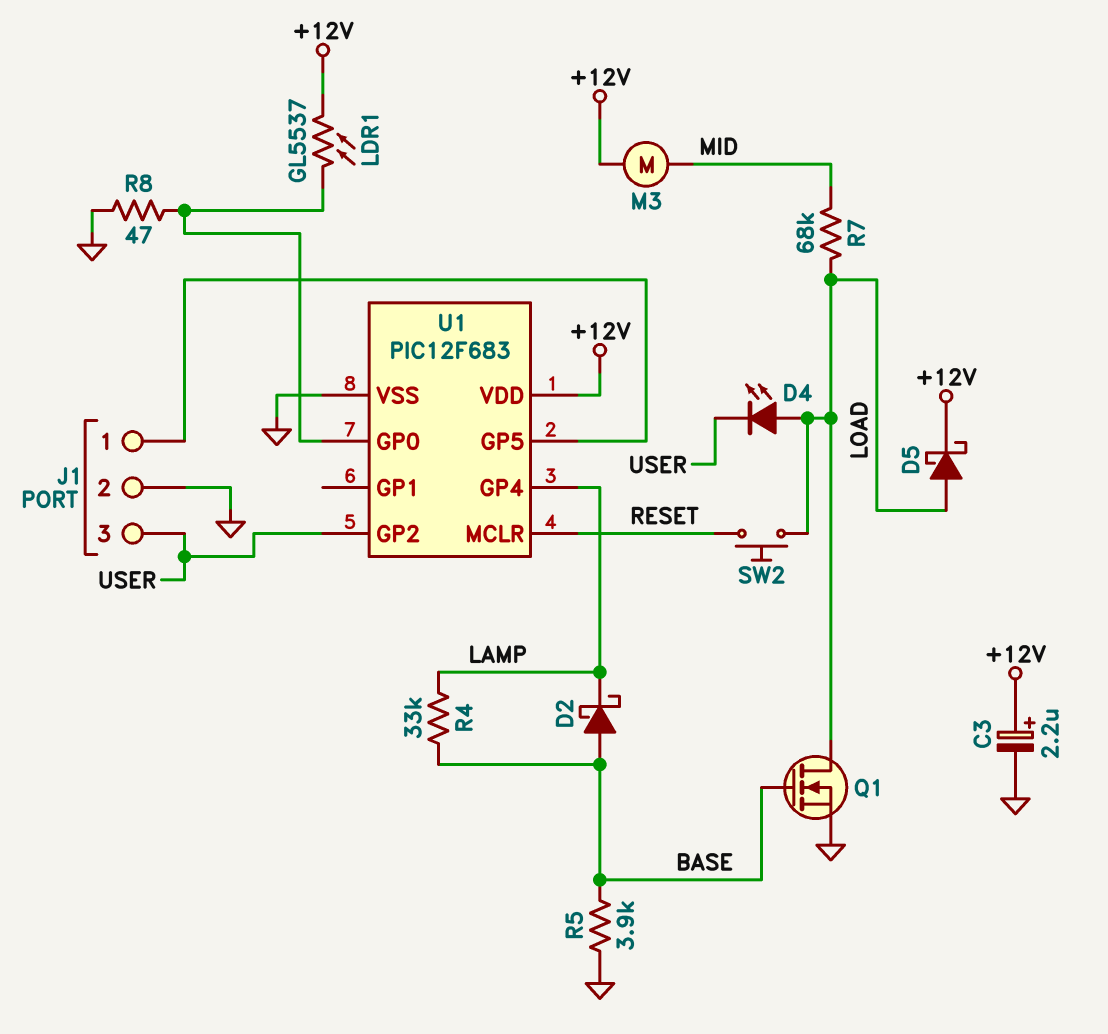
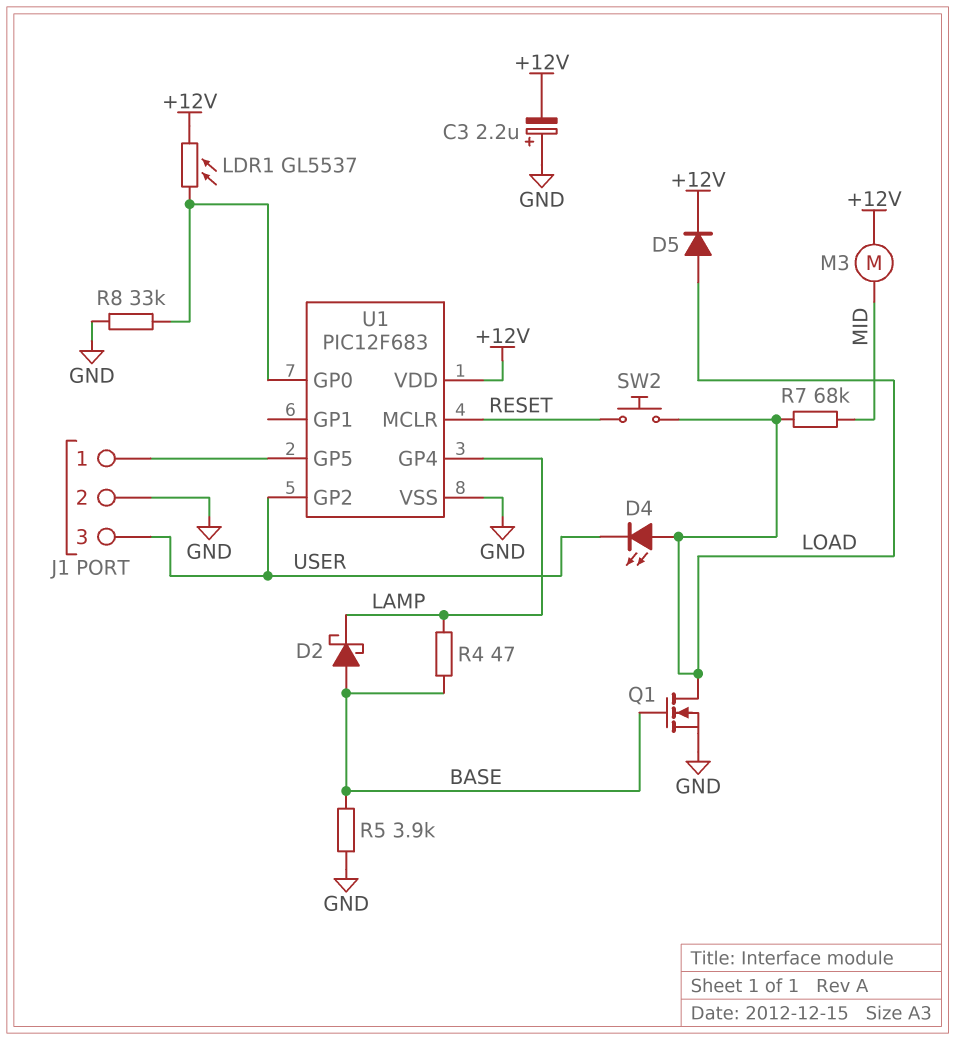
C3: 2.2uF (plus +12V, minus GND) -> 2.2uF (plus GND, minus +12V)
D5: schottky (A LOAD, K +12V) -> diode (A LOAD, K +12V)
R4: 33k (BASE, LAMP) -> 47 (BASE, LAMP)
R8: 47 (GND, U1/GP0) -> 33k (GND, U1/GP0)

